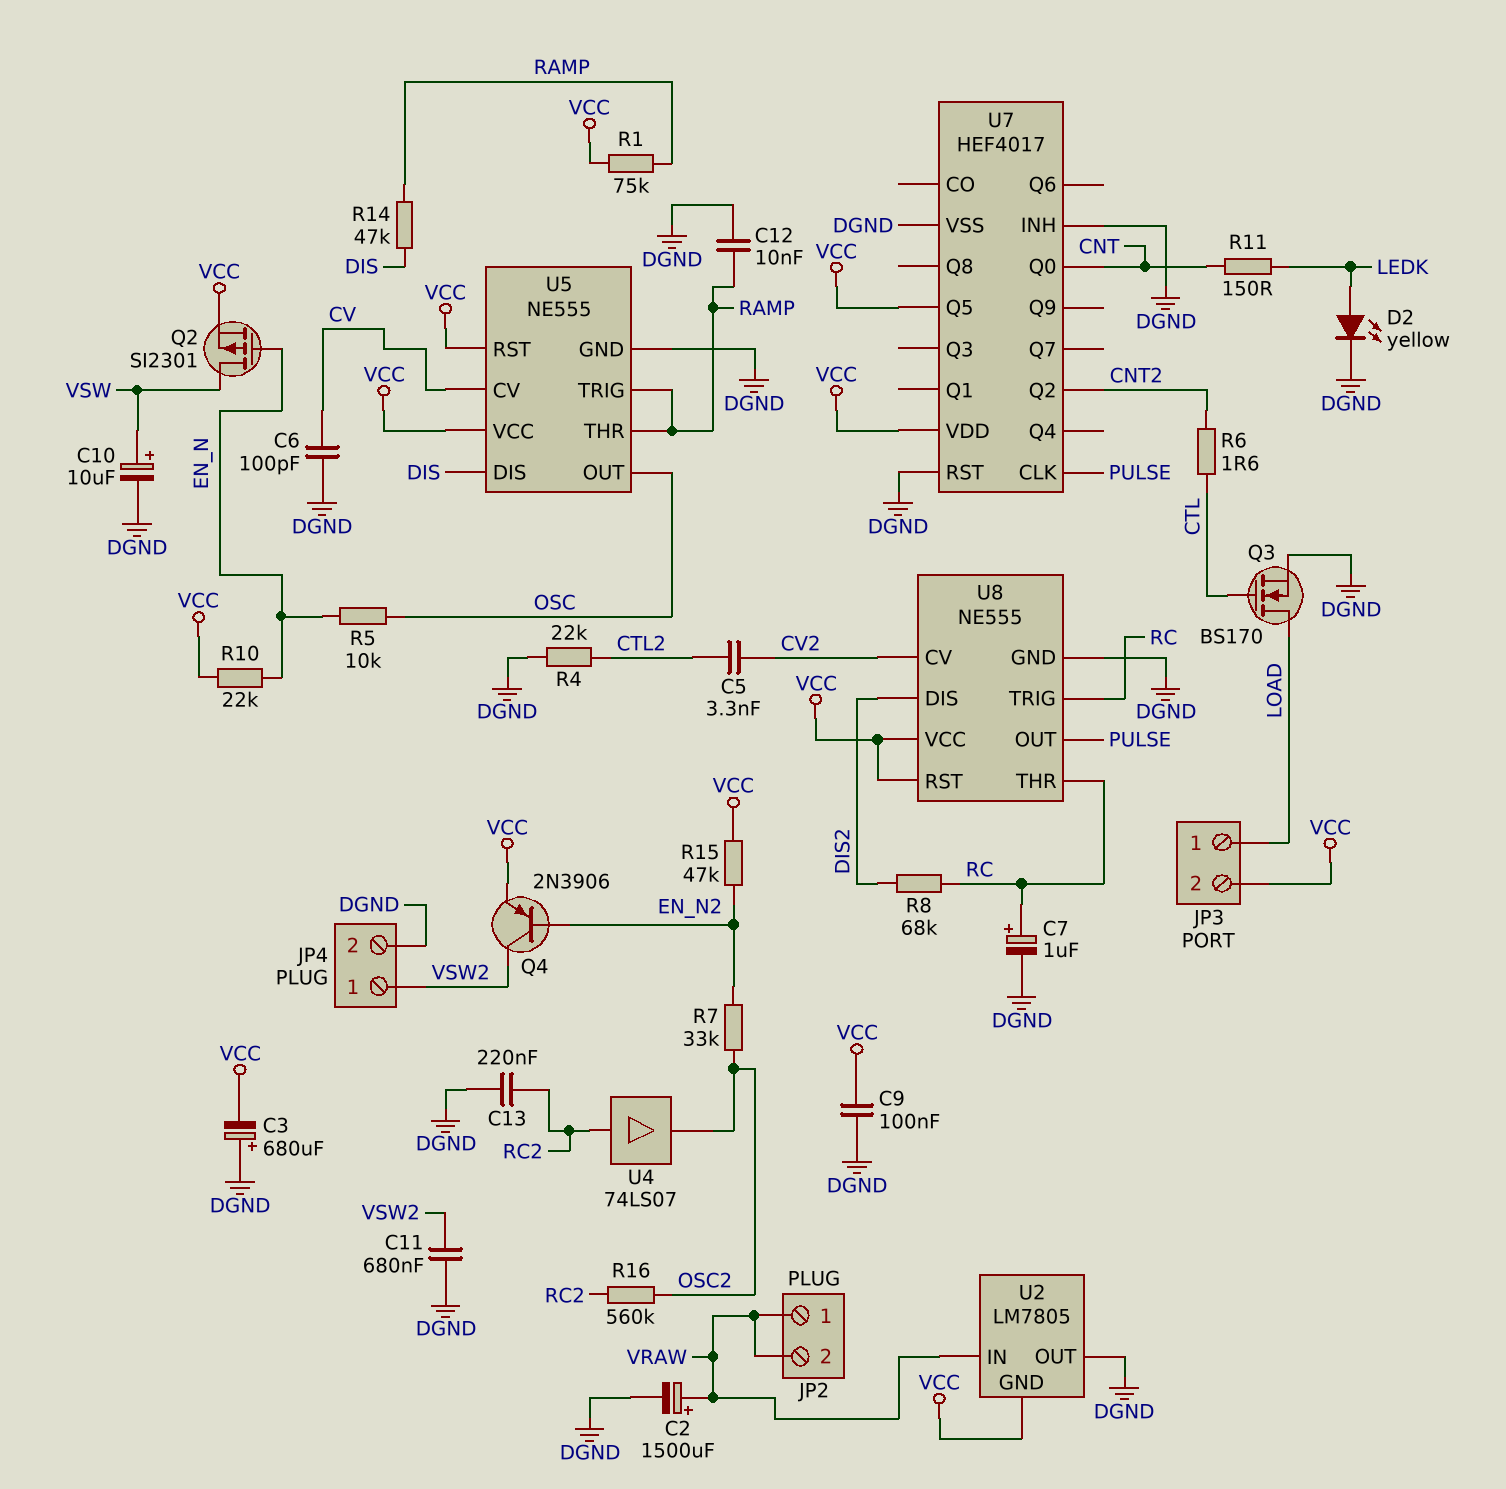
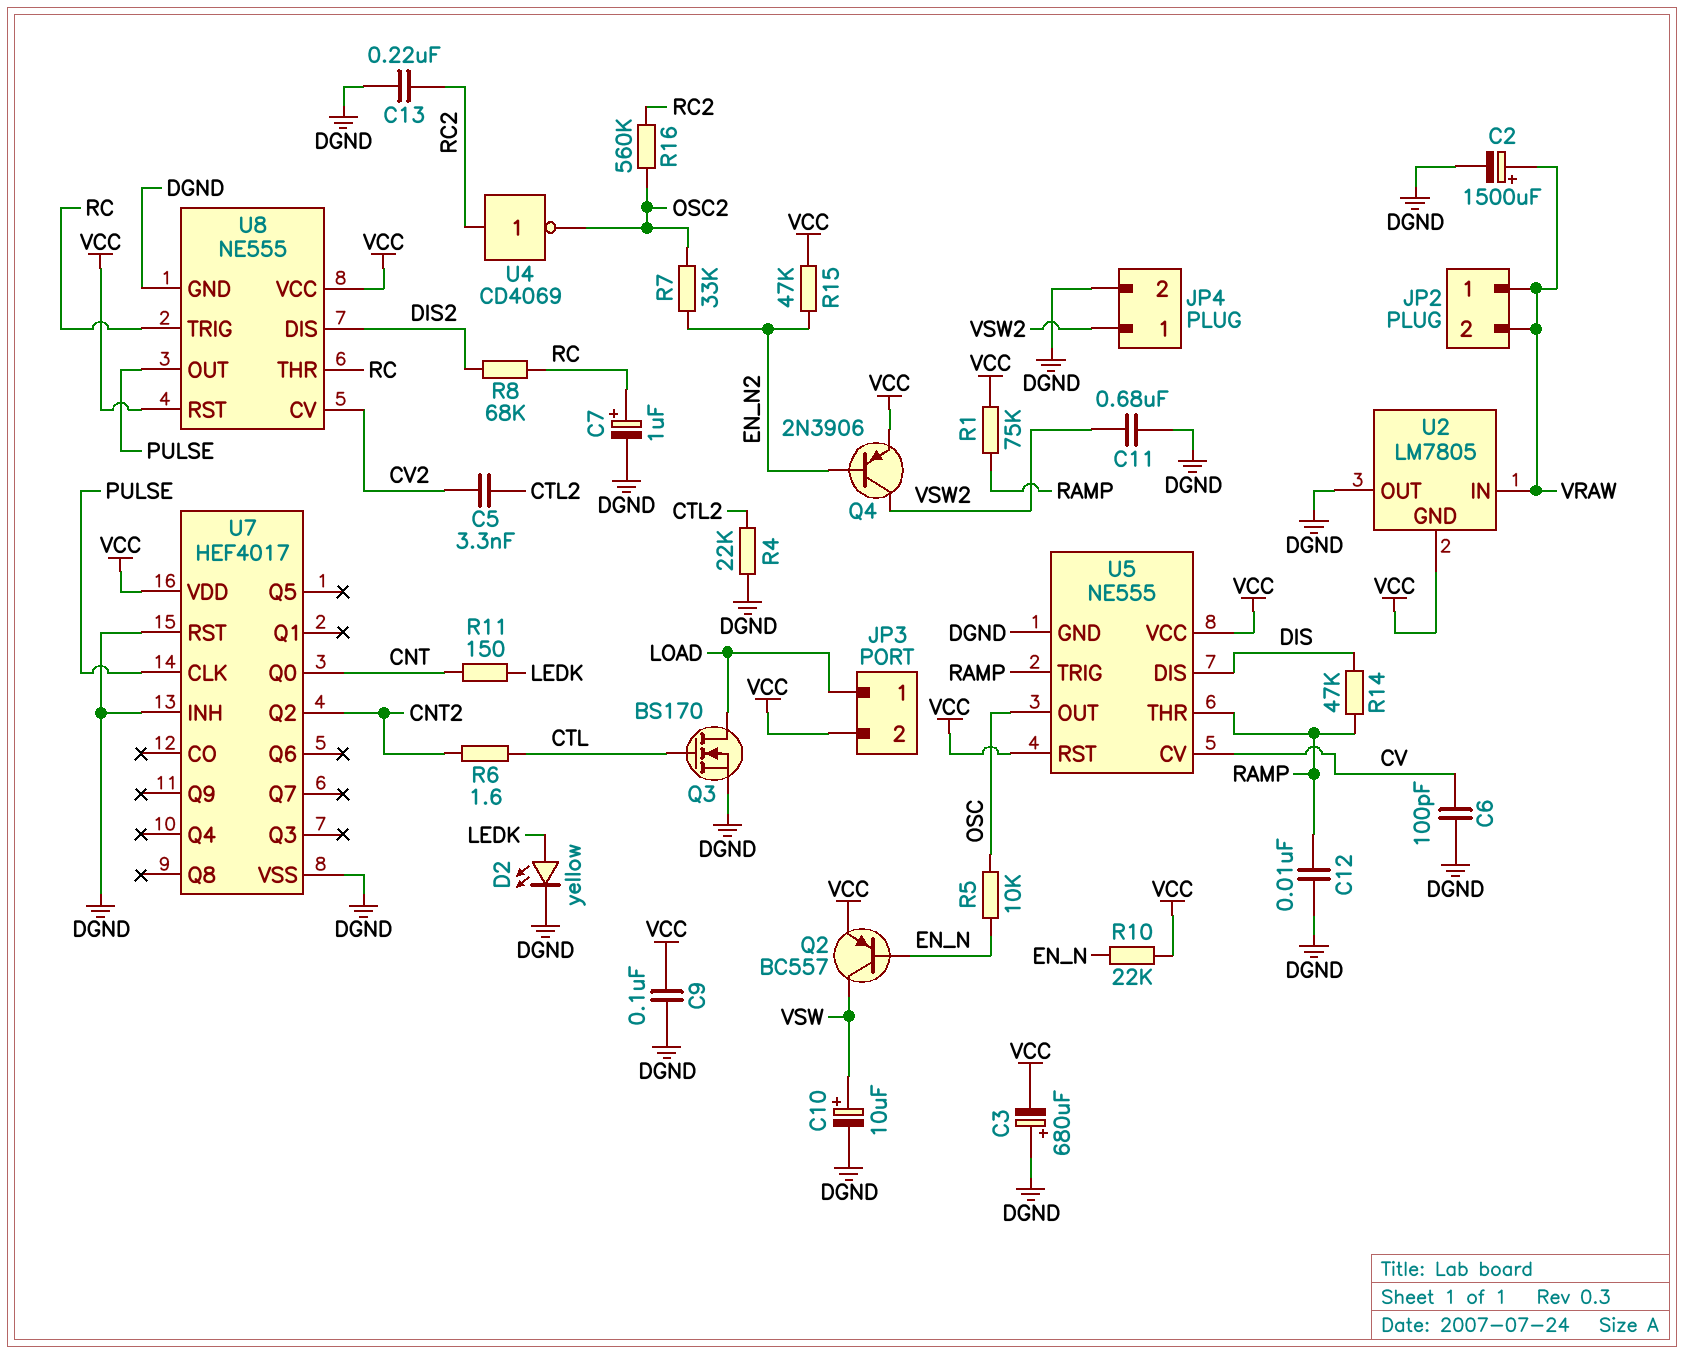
Q2: PMOS SI2301 (G EN_N, D VSW, S VCC) -> PNP BC557 (B EN_N, C VSW, E VCC)
U4: buffer 74LS07 (in RC2, out OSC2) -> NOT CD4069 (in RC2, out OSC2)
U7 pin Q5: VCC -> none

